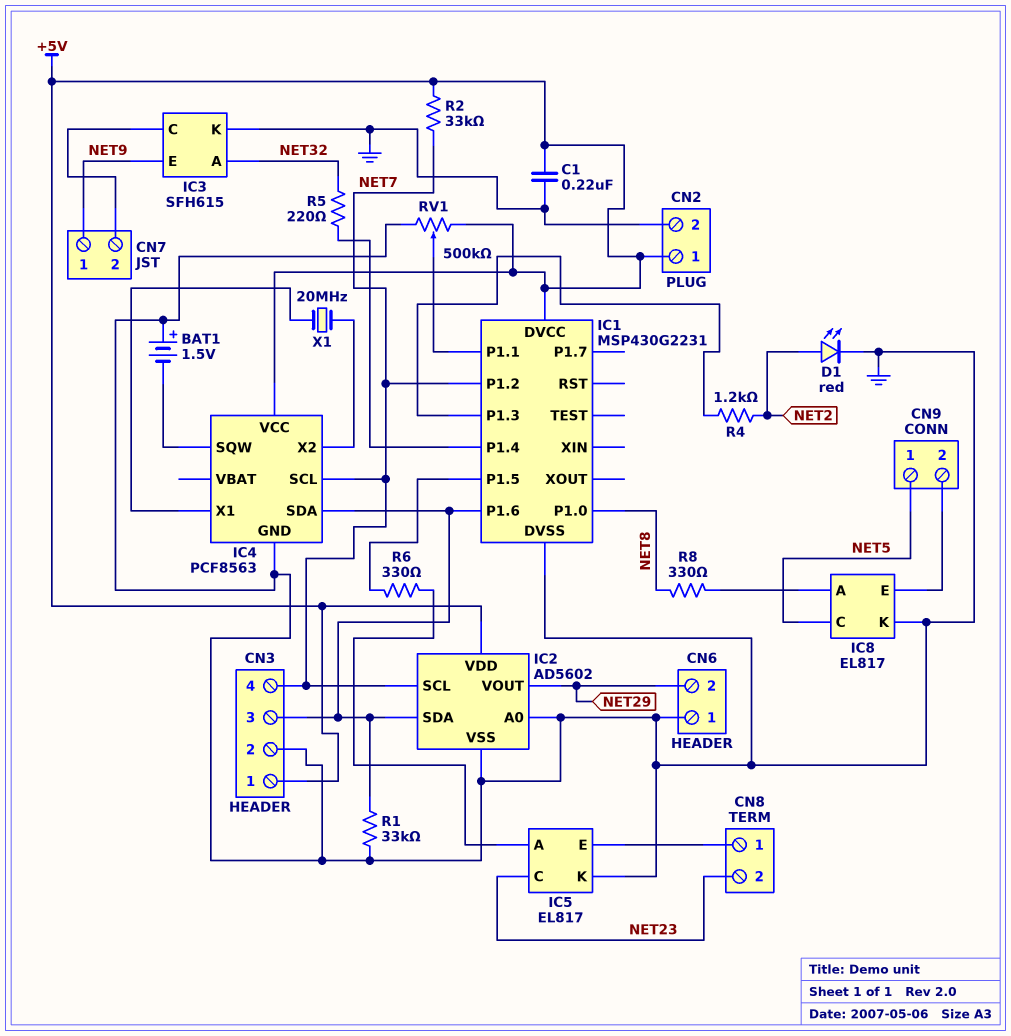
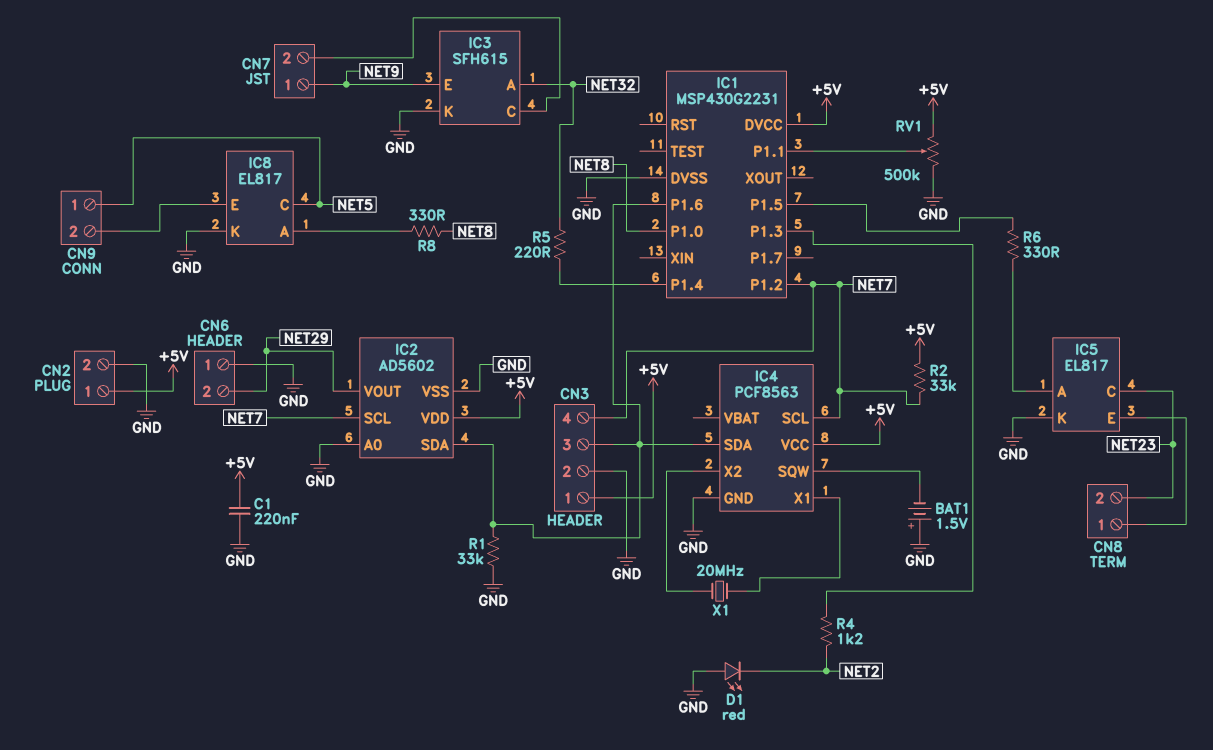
D1: LED red (A NET2, K GND) -> LED red (A GND, K NET2)

